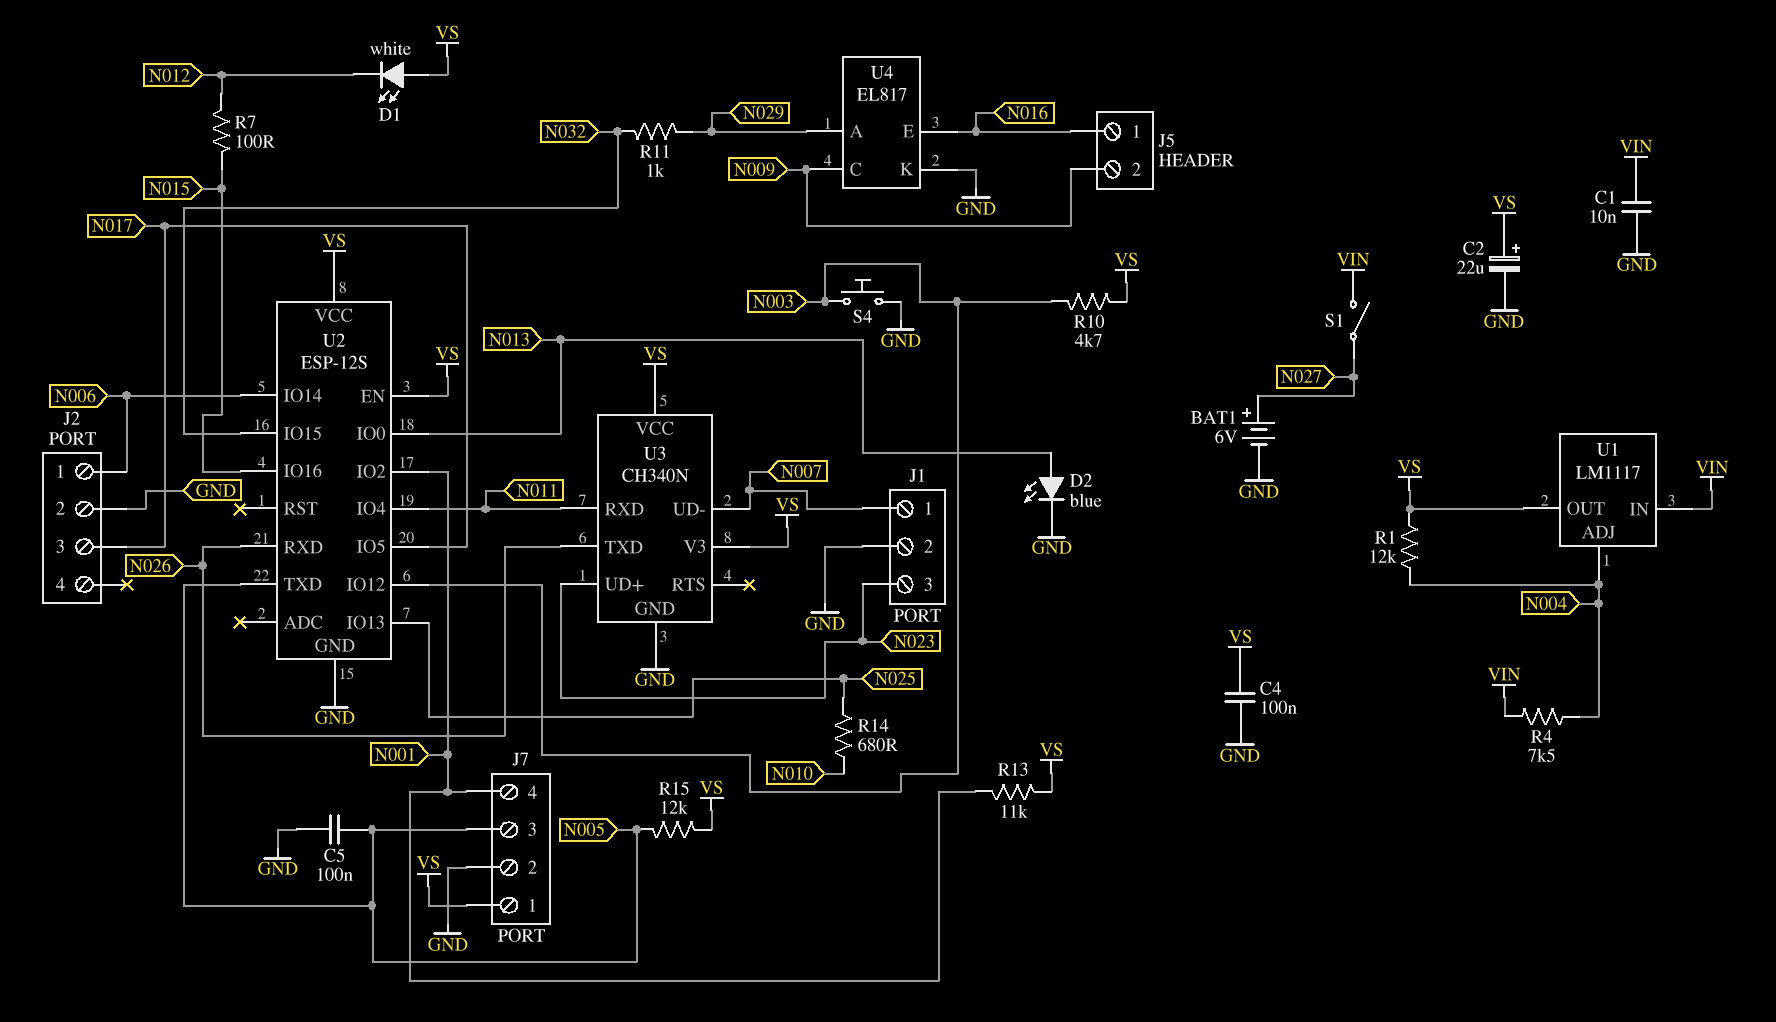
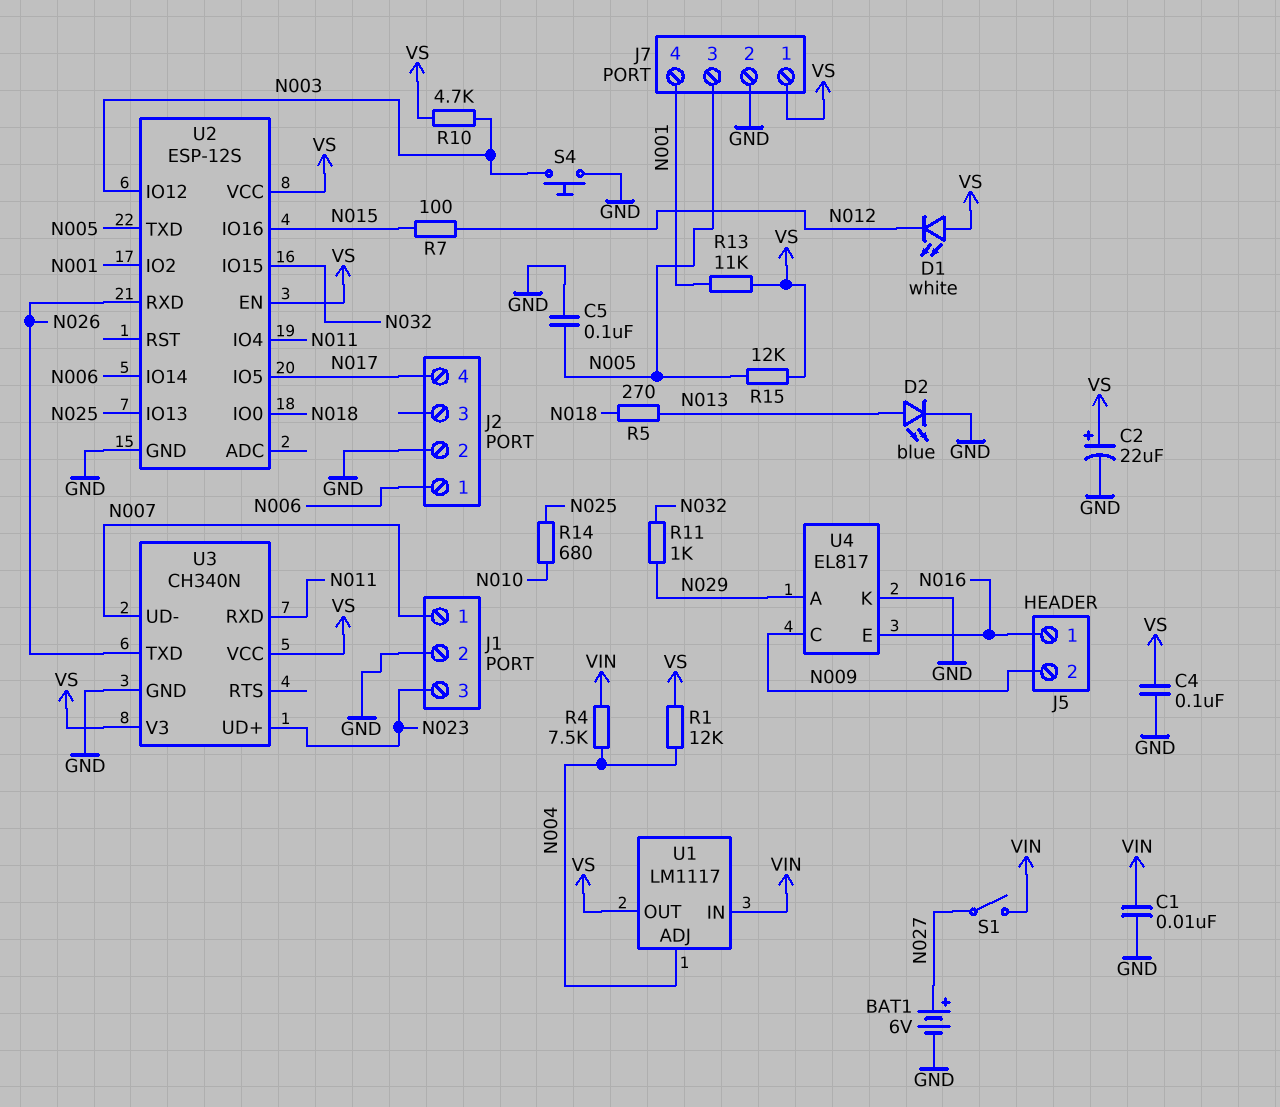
J2 pin 3: N017 -> none
J2 pin 4: none -> N017
R5: none -> 270 (N013, N018)
U2 pin IO0: N013 -> N018

